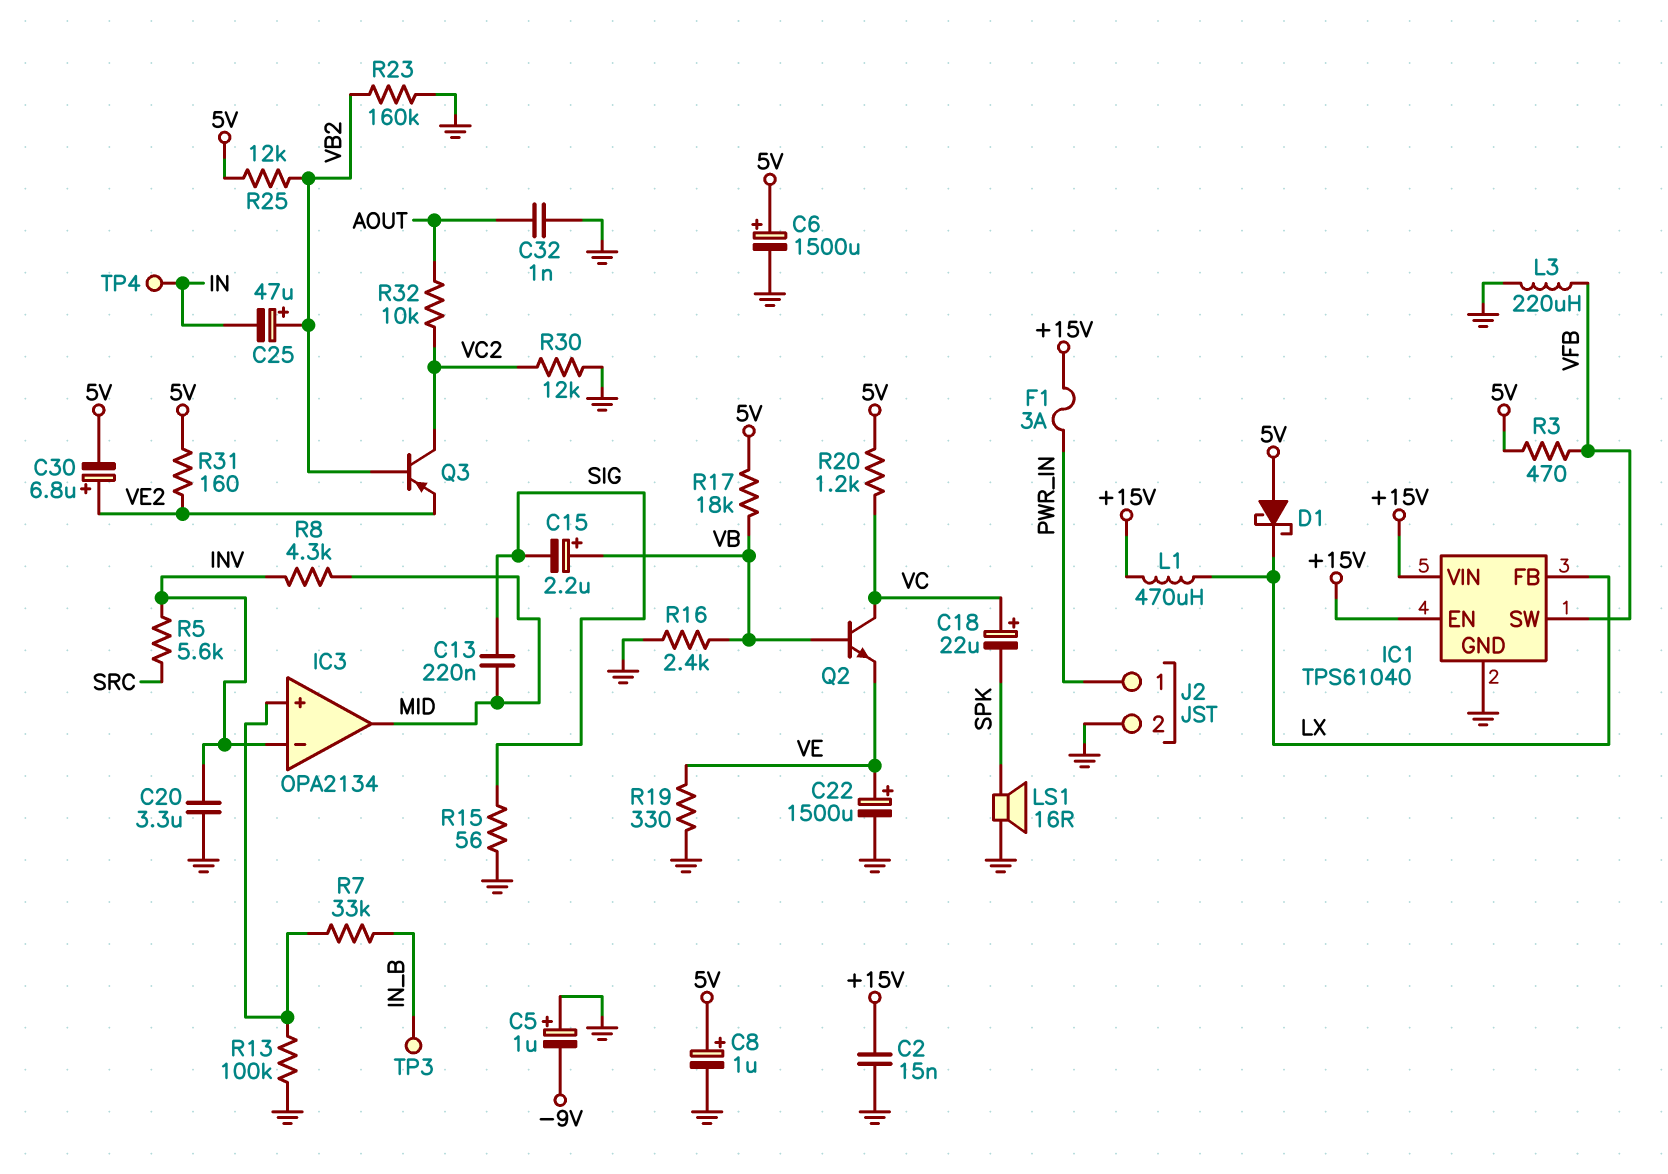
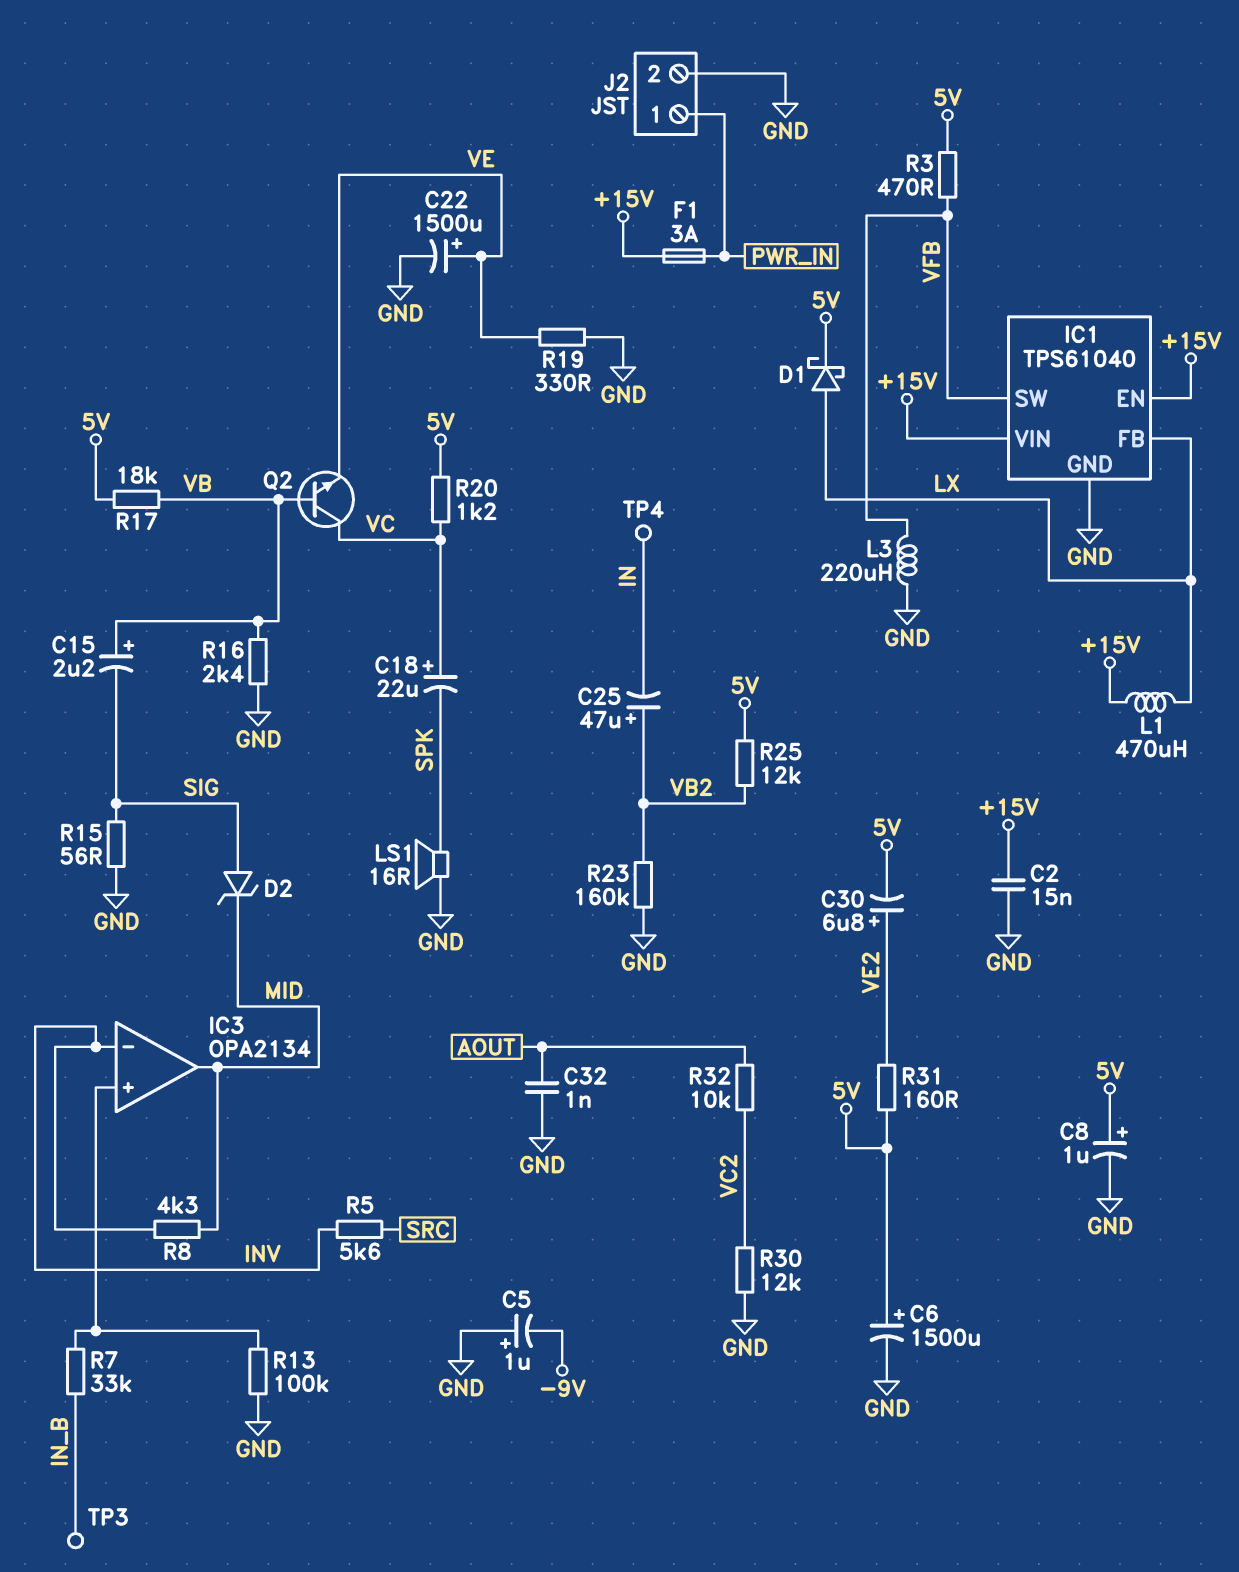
C13: 220nF (MID, SIG) -> none
C20: 3.3uF (GND, INV) -> none
D1: schottky (A 5V, K LX) -> schottky (A LX, K 5V)
D2: none -> zener (A SIG, K MID)
Q3: PNP (B VB2, C VC2, E VE2) -> none

